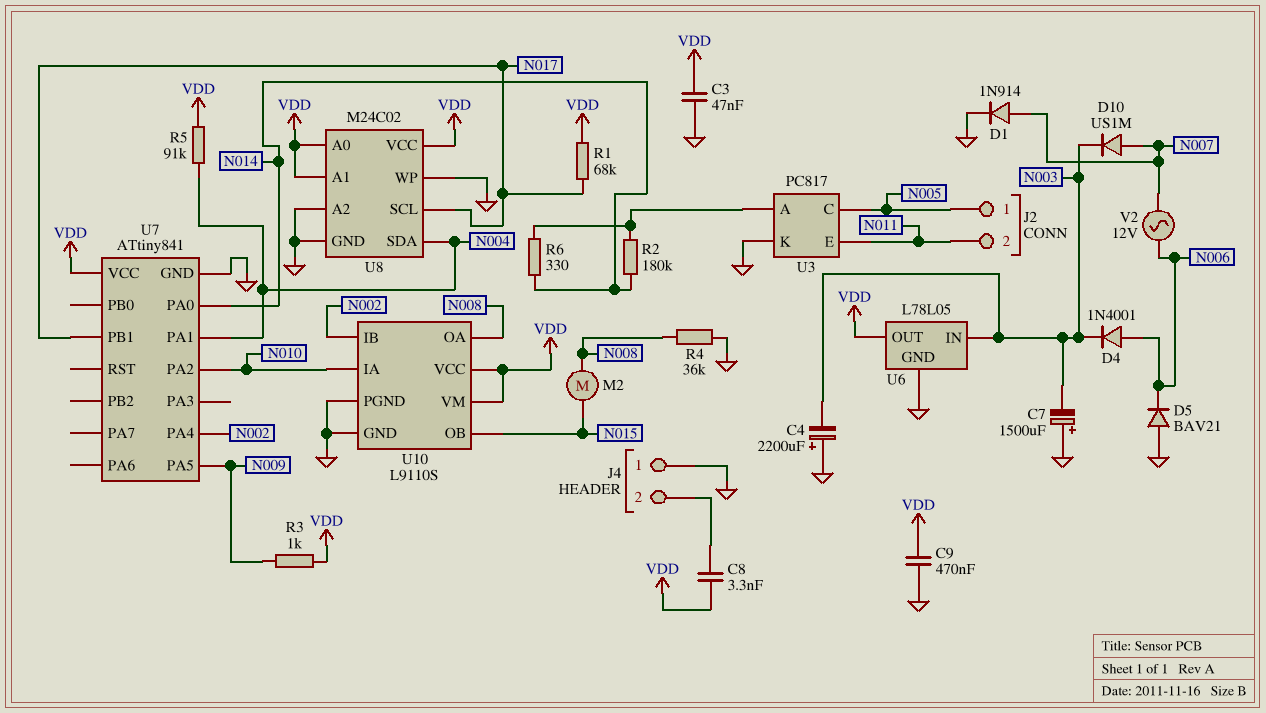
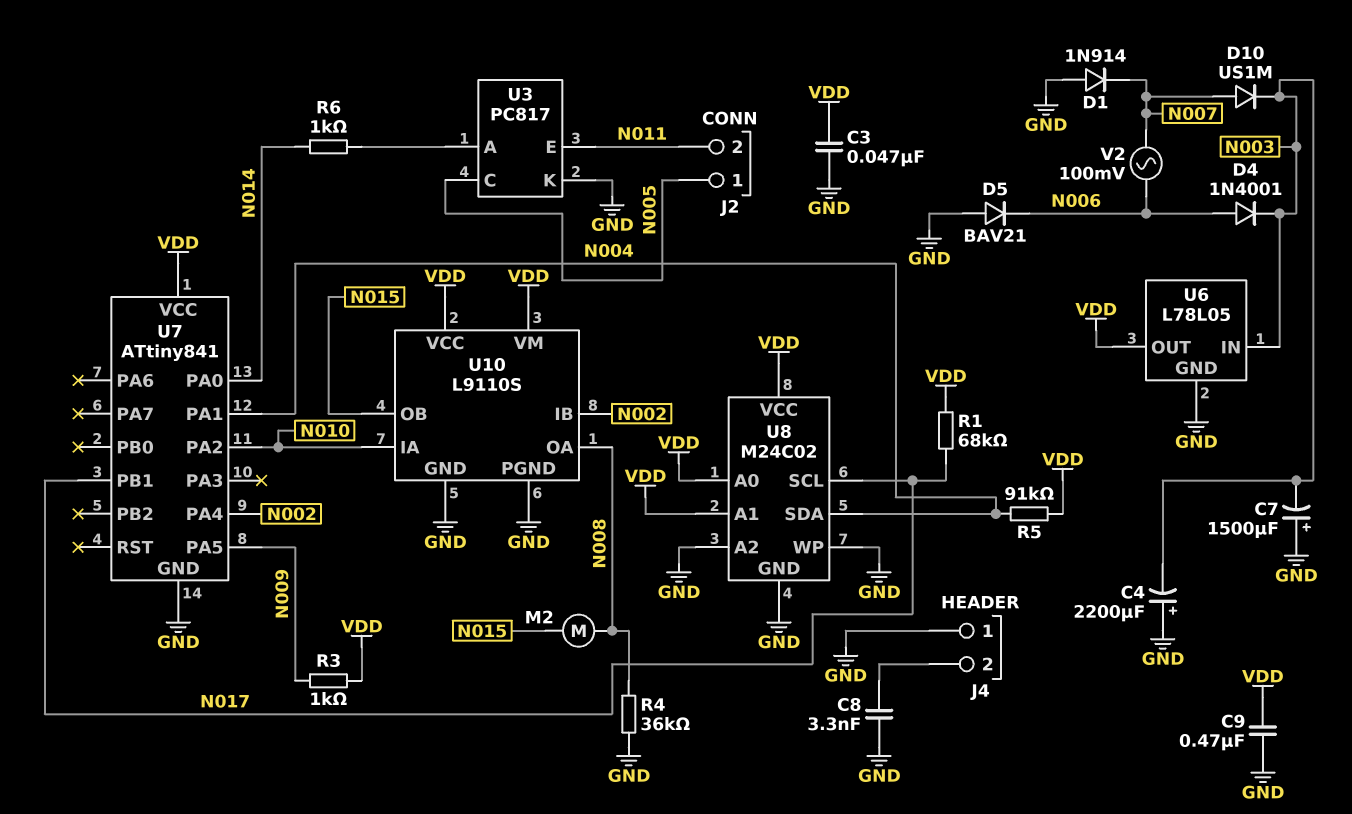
C8: 3.3nF (J4/2, VDD) -> 3.3nF (GND, J4/2)
D1: diode 1N914 (A N007, K GND) -> diode 1N914 (A GND, K N007)
R2: 180k (N014, U3/A) -> none
R6: 330 (N014, U3/A) -> 1k (N014, U3/A)
V2: AC 12V (N006, N007) -> AC 100mV (N006, N007)

